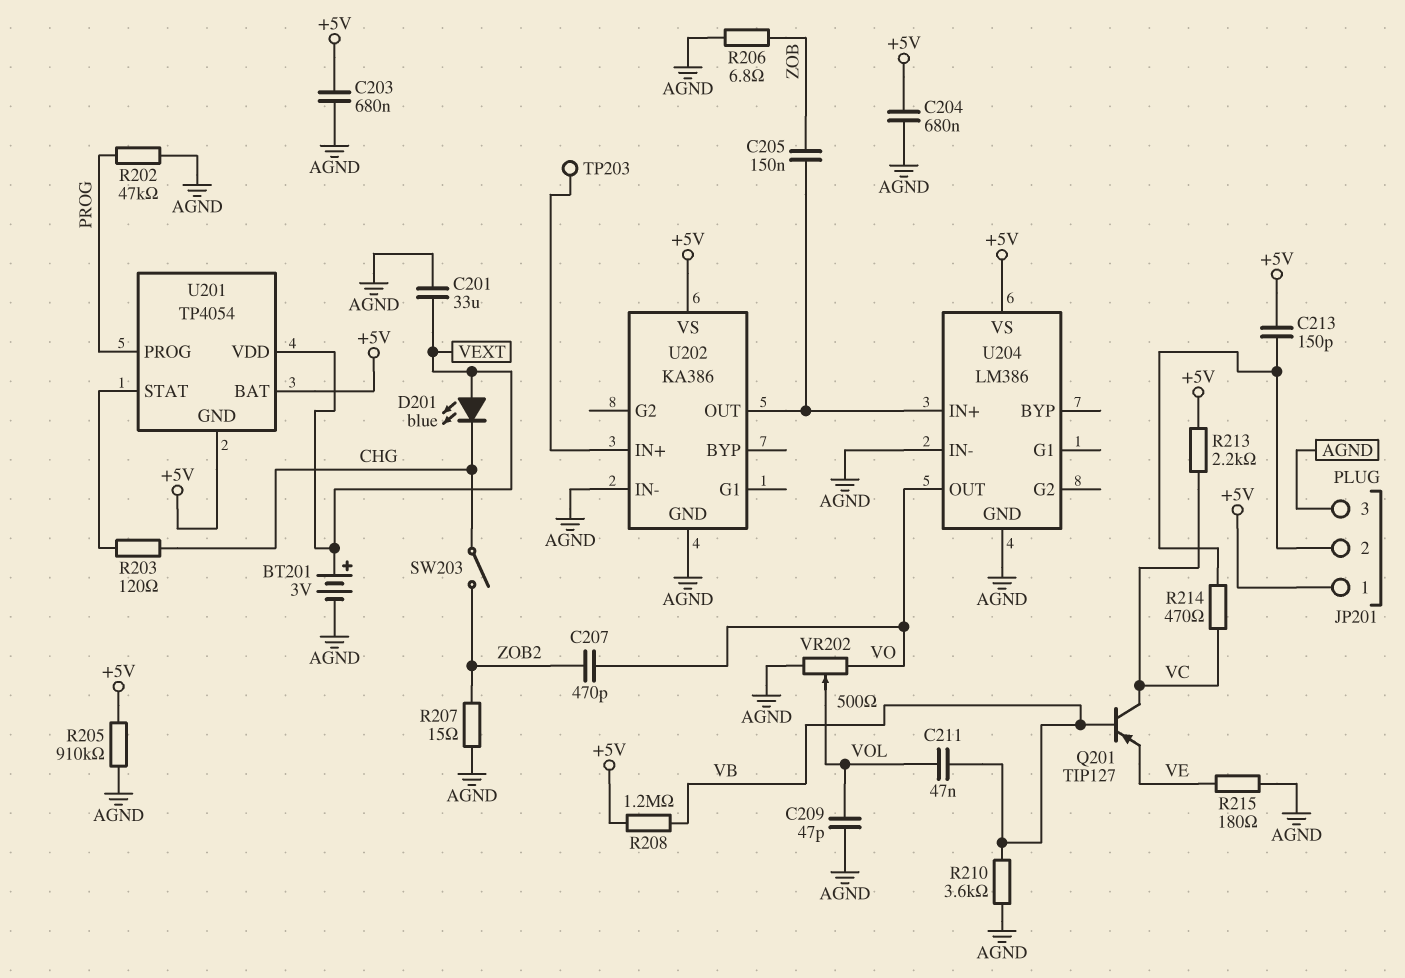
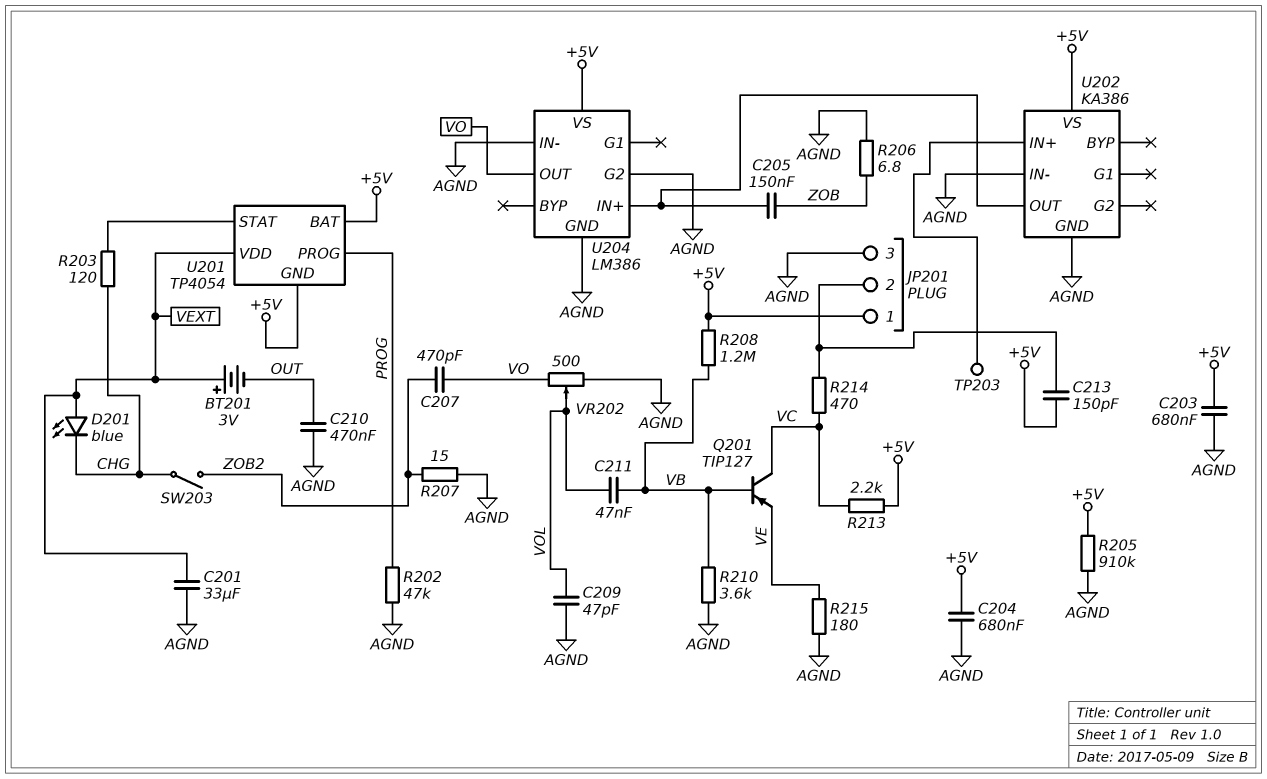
BT201: 3V (plus VEXT, minus AGND) -> 3V (plus VEXT, minus OUT)
C210: none -> 470nF (AGND, OUT)
U204 pin G2: none -> AGND

